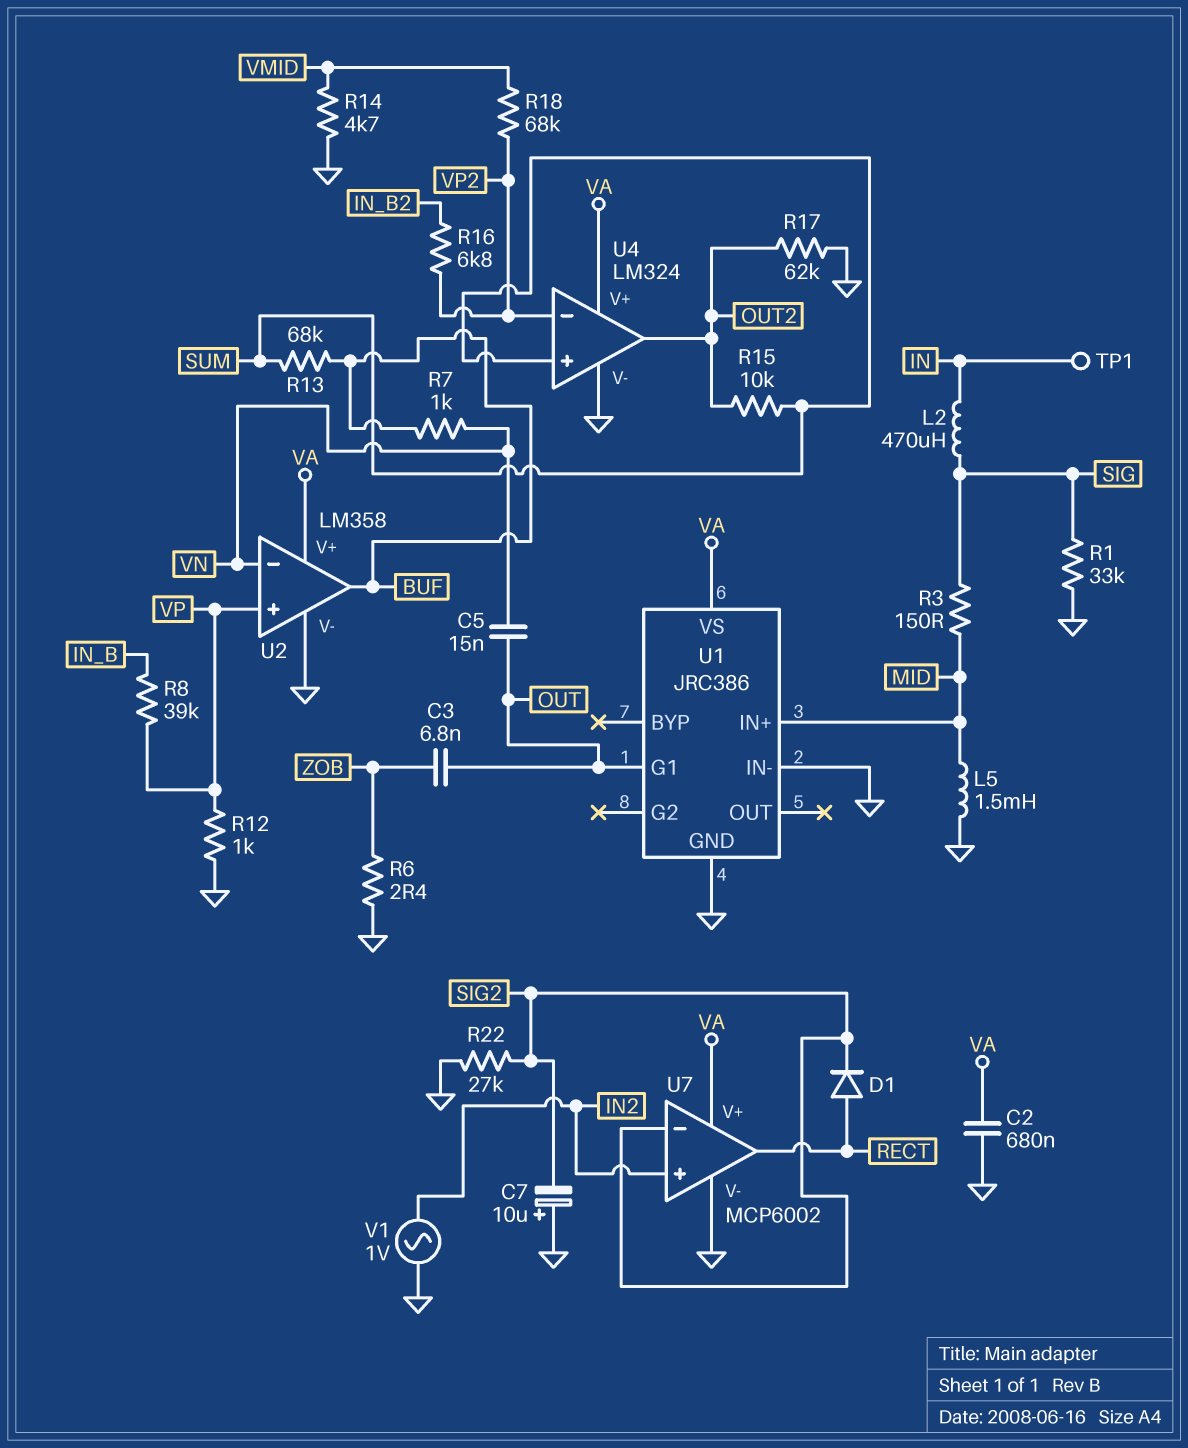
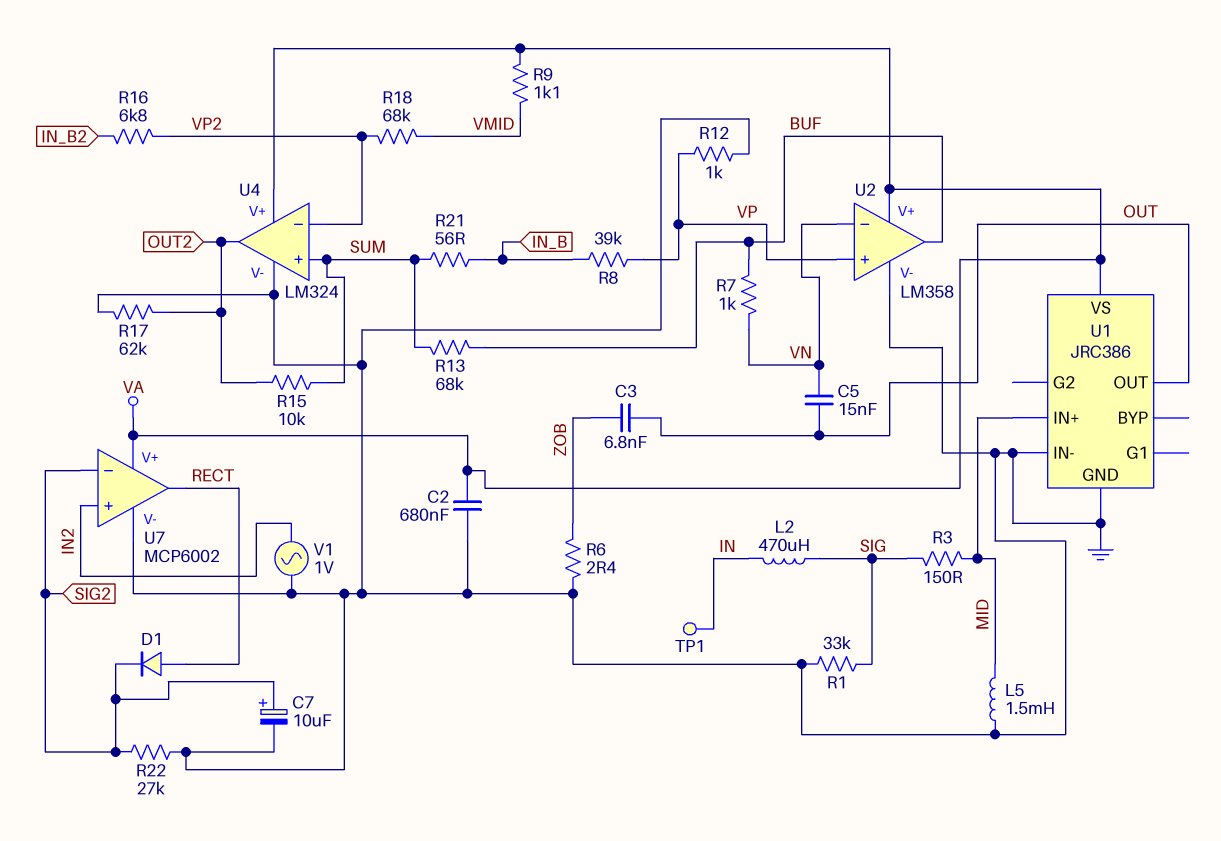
C7: 10uF (plus GND, minus SIG2) -> 10uF (plus SIG2, minus GND)
R9: none -> 1.1k (VA, VMID)
R14: 4.7k (GND, VMID) -> none
R21: none -> 56 (IN_B, SUM)
U1 pin G1: OUT -> none
U1 pin OUT: none -> OUT

